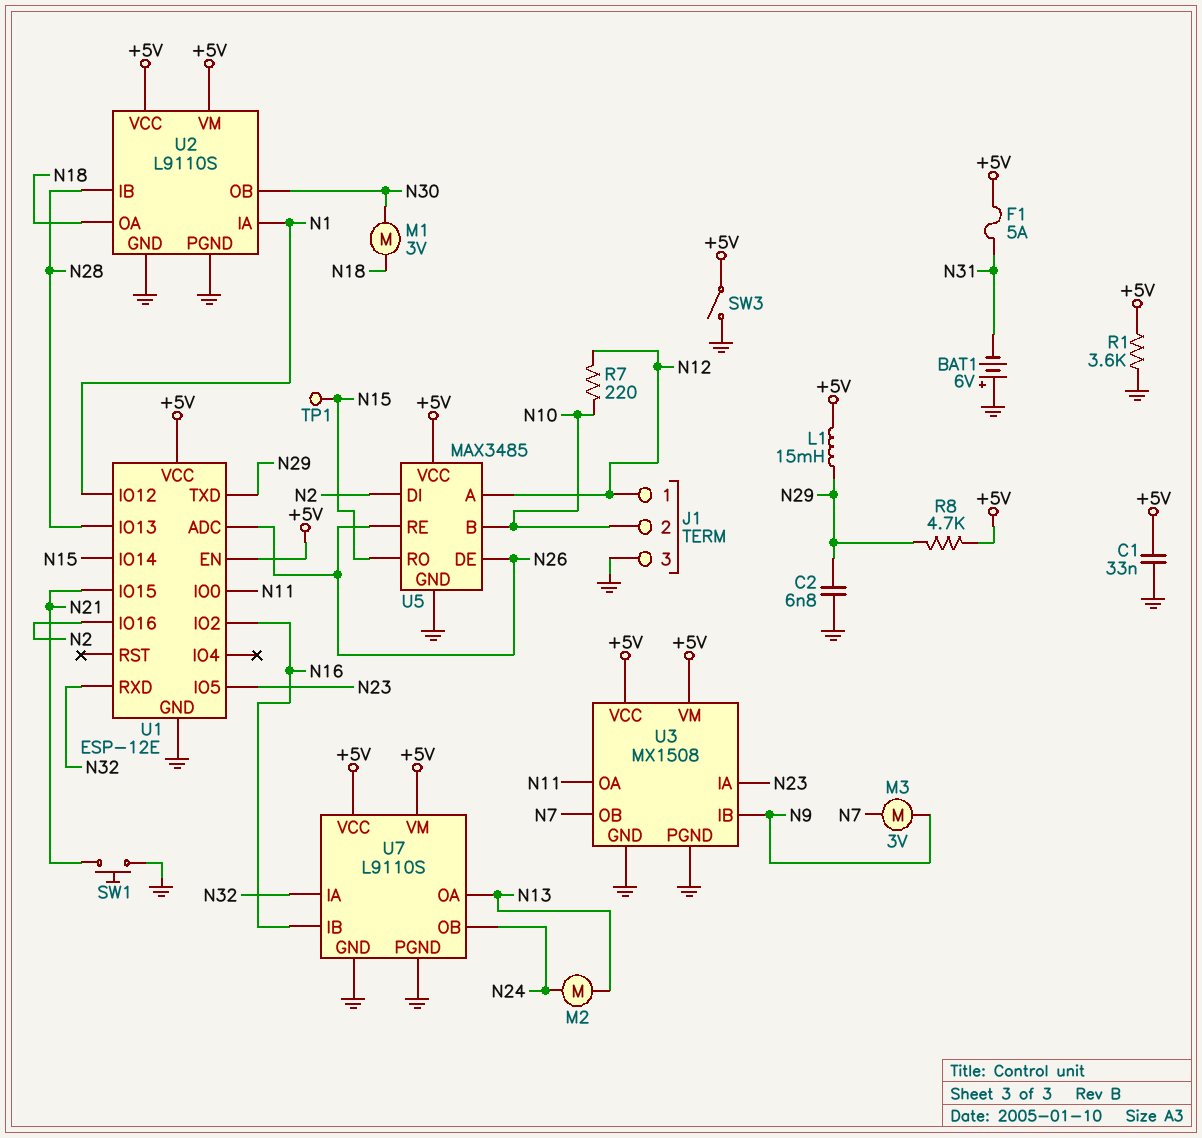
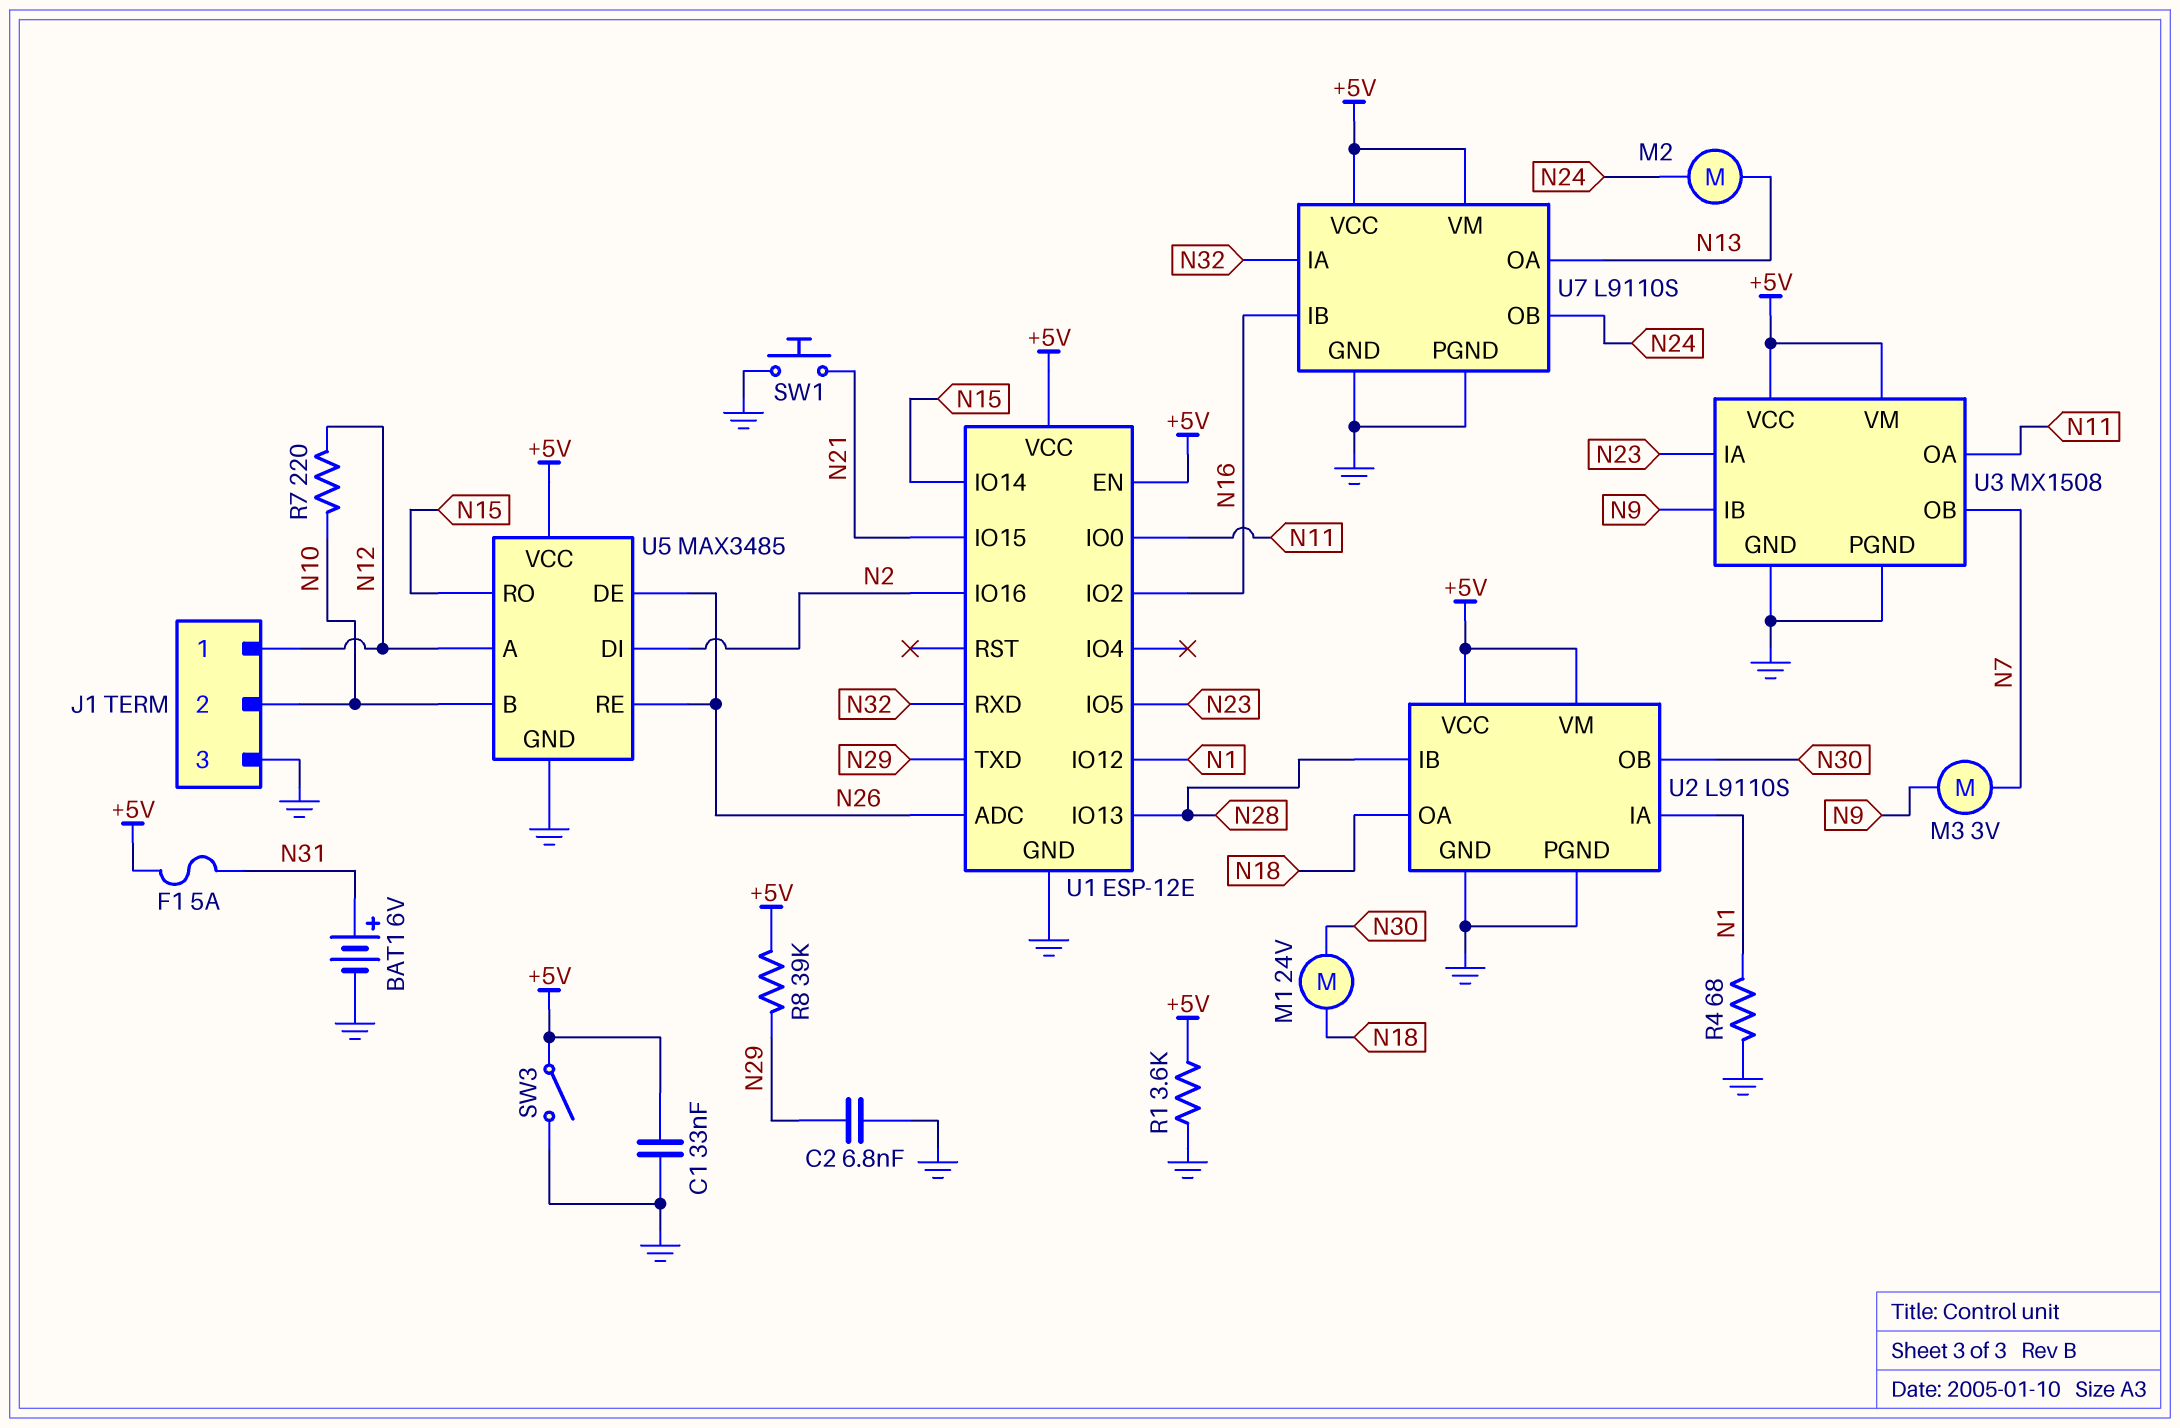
BAT1: 6V (plus GND, minus N31) -> 6V (plus N31, minus GND)
L1: 15mH (+5V, N29) -> none
M1: motor 3V (N18, N30) -> motor 24V (N18, N30)
R4: none -> 68 (GND, N1)
R8: 4.7k (+5V, N29) -> 39k (+5V, N29)
TP1: test point (N15) -> none

